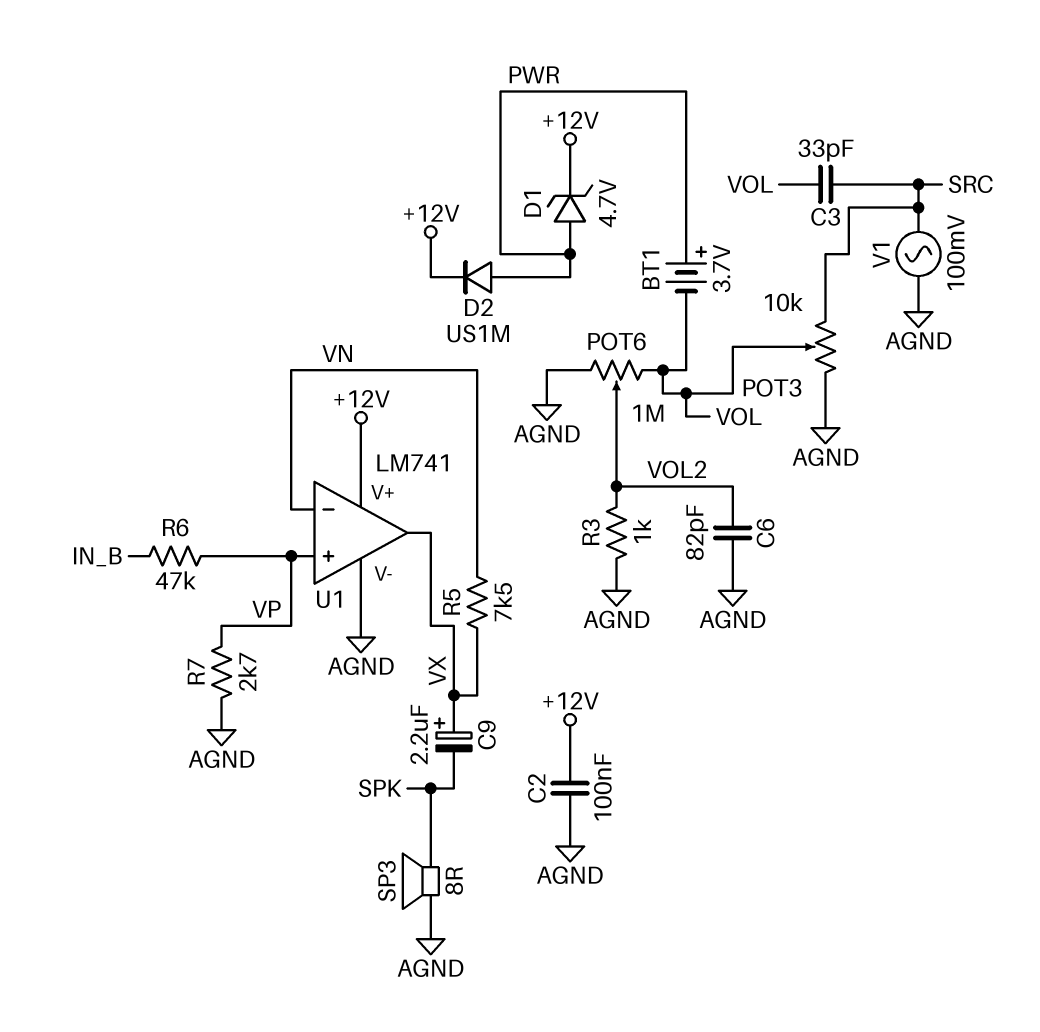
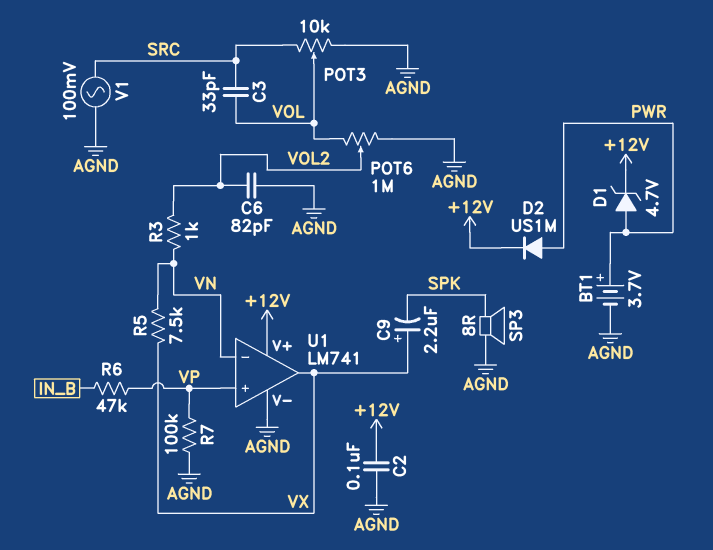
BT1: 3.7V (plus PWR, minus VOL) -> 3.7V (plus PWR, minus AGND)
R3: 1k (AGND, VOL2) -> 1k (VN, VOL2)
R7: 2.7k (AGND, VP) -> 100k (AGND, VP)

